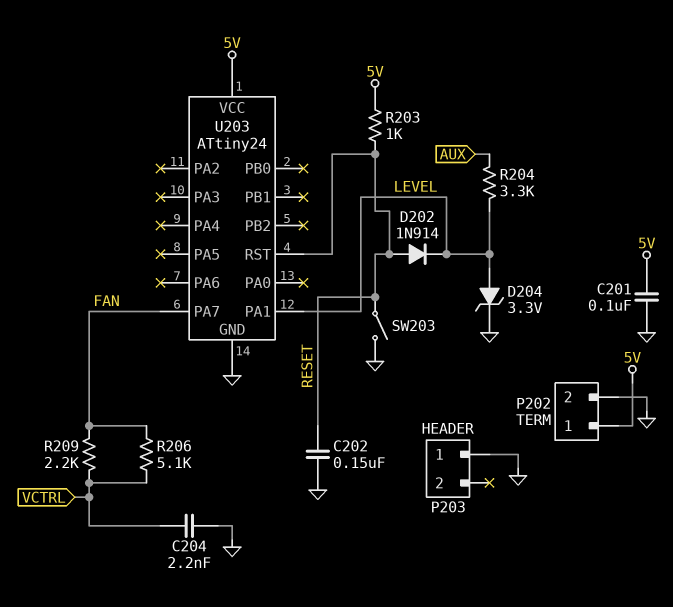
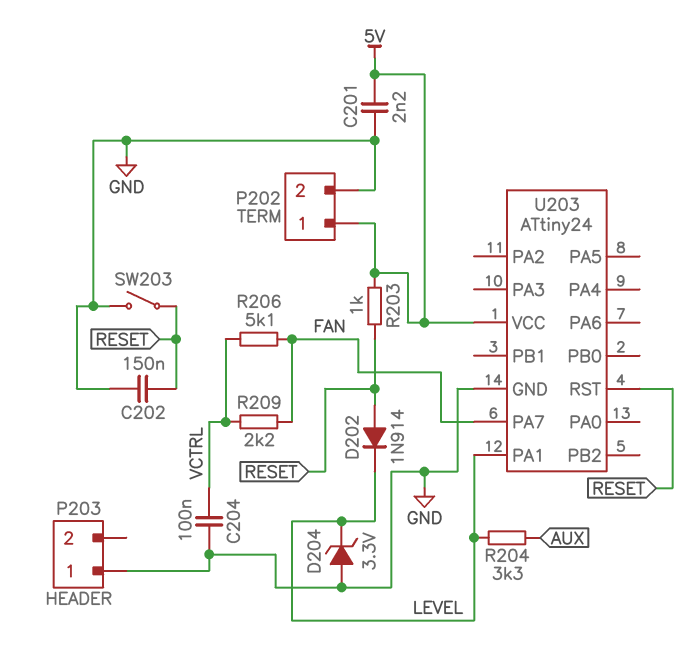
C201: 100nF (5V, GND) -> 2.2nF (5V, GND)
C204: 2.2nF (GND, VCTRL) -> 100nF (GND, VCTRL)
D204: zener 3.3V (A LEVEL, K GND) -> zener 3.3V (A GND, K LEVEL)

